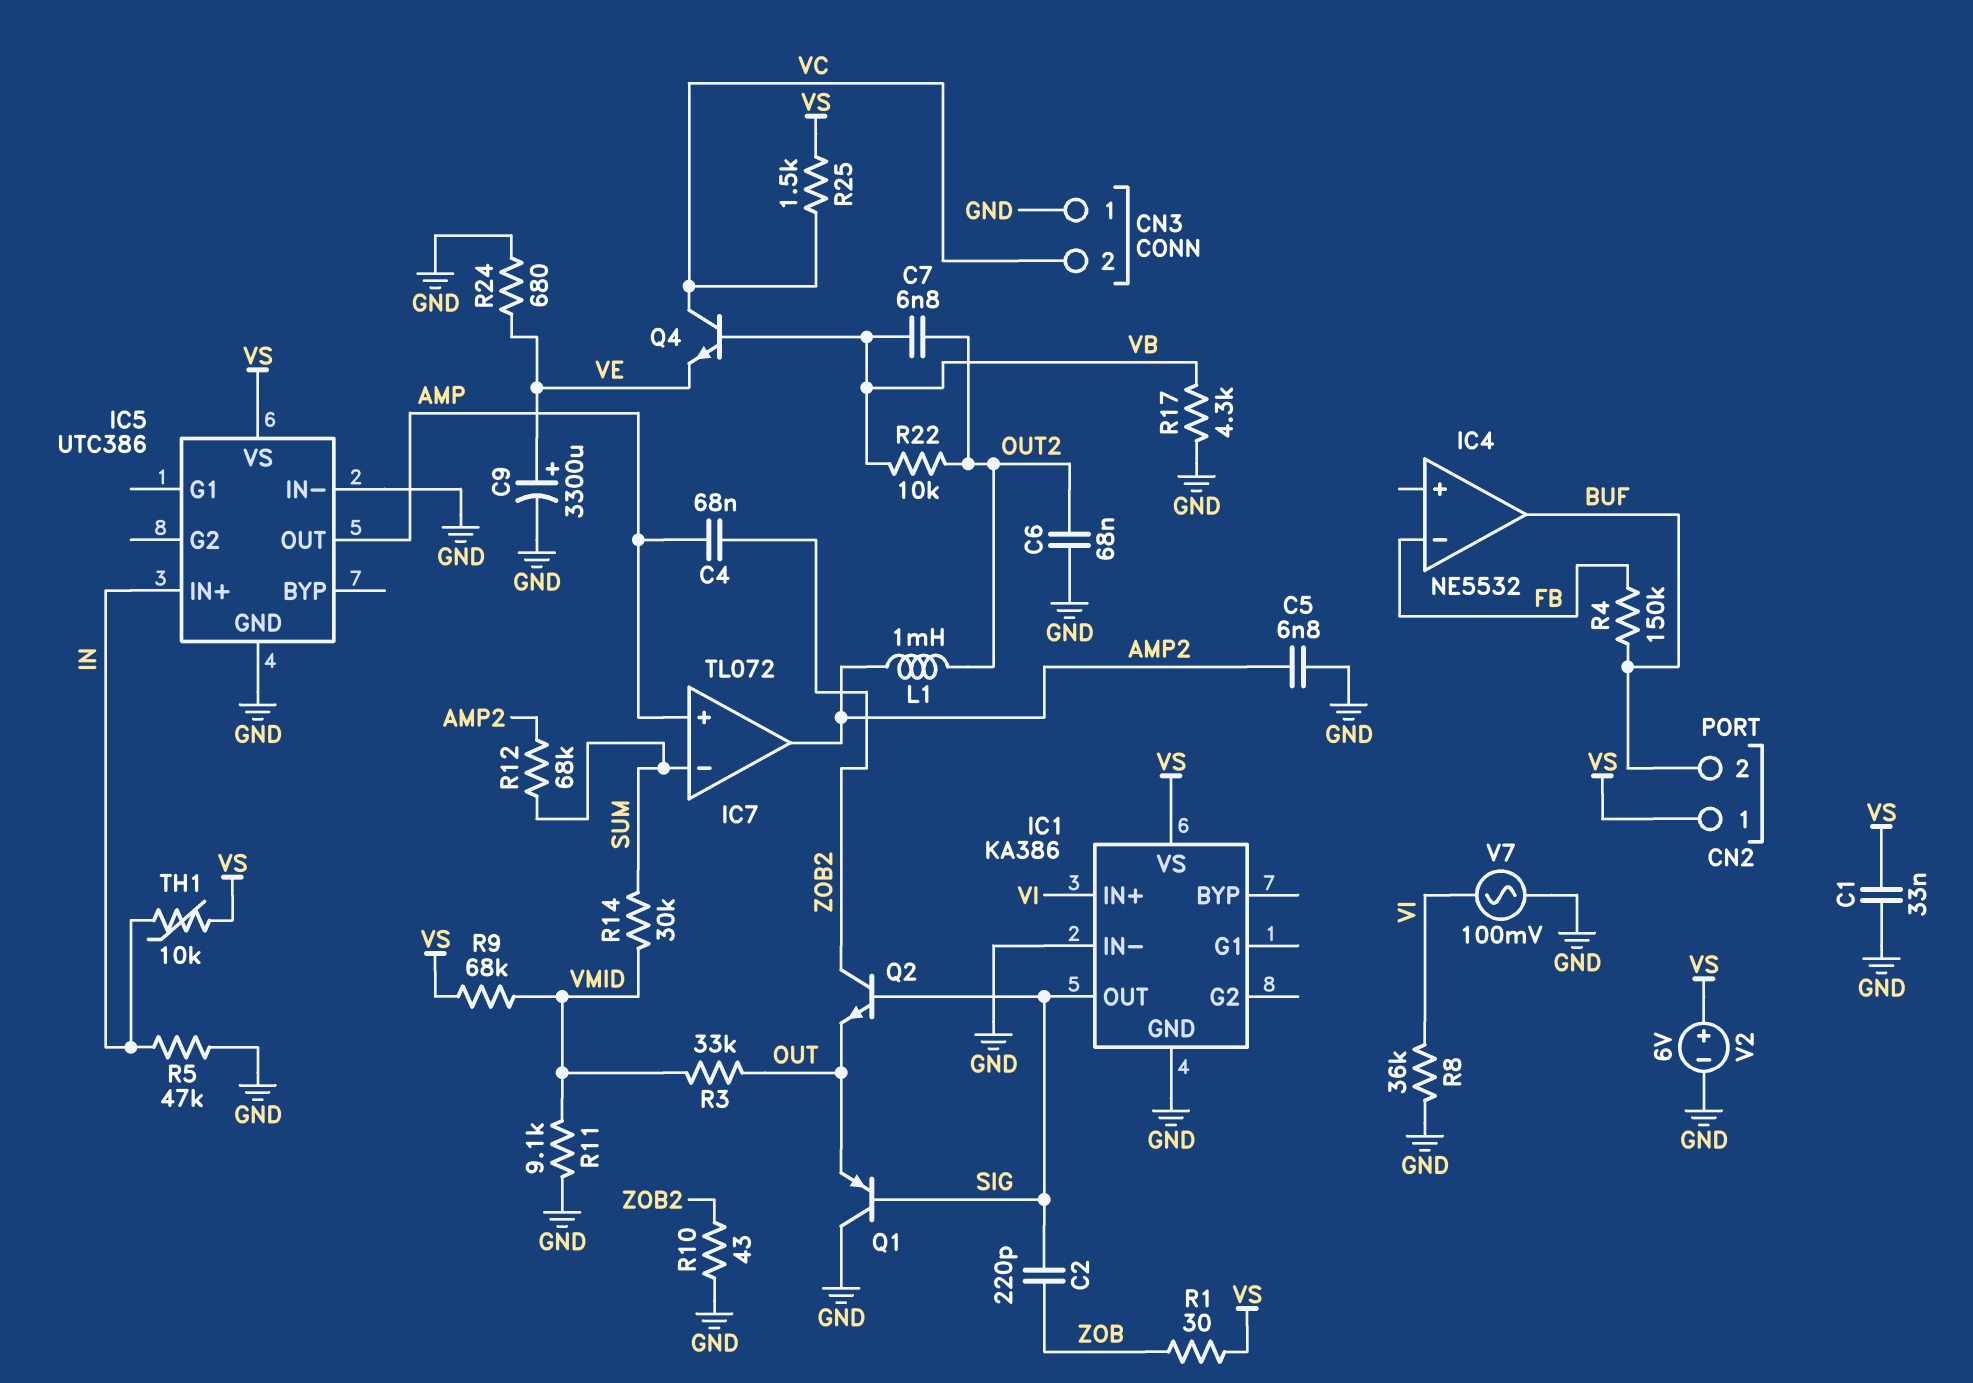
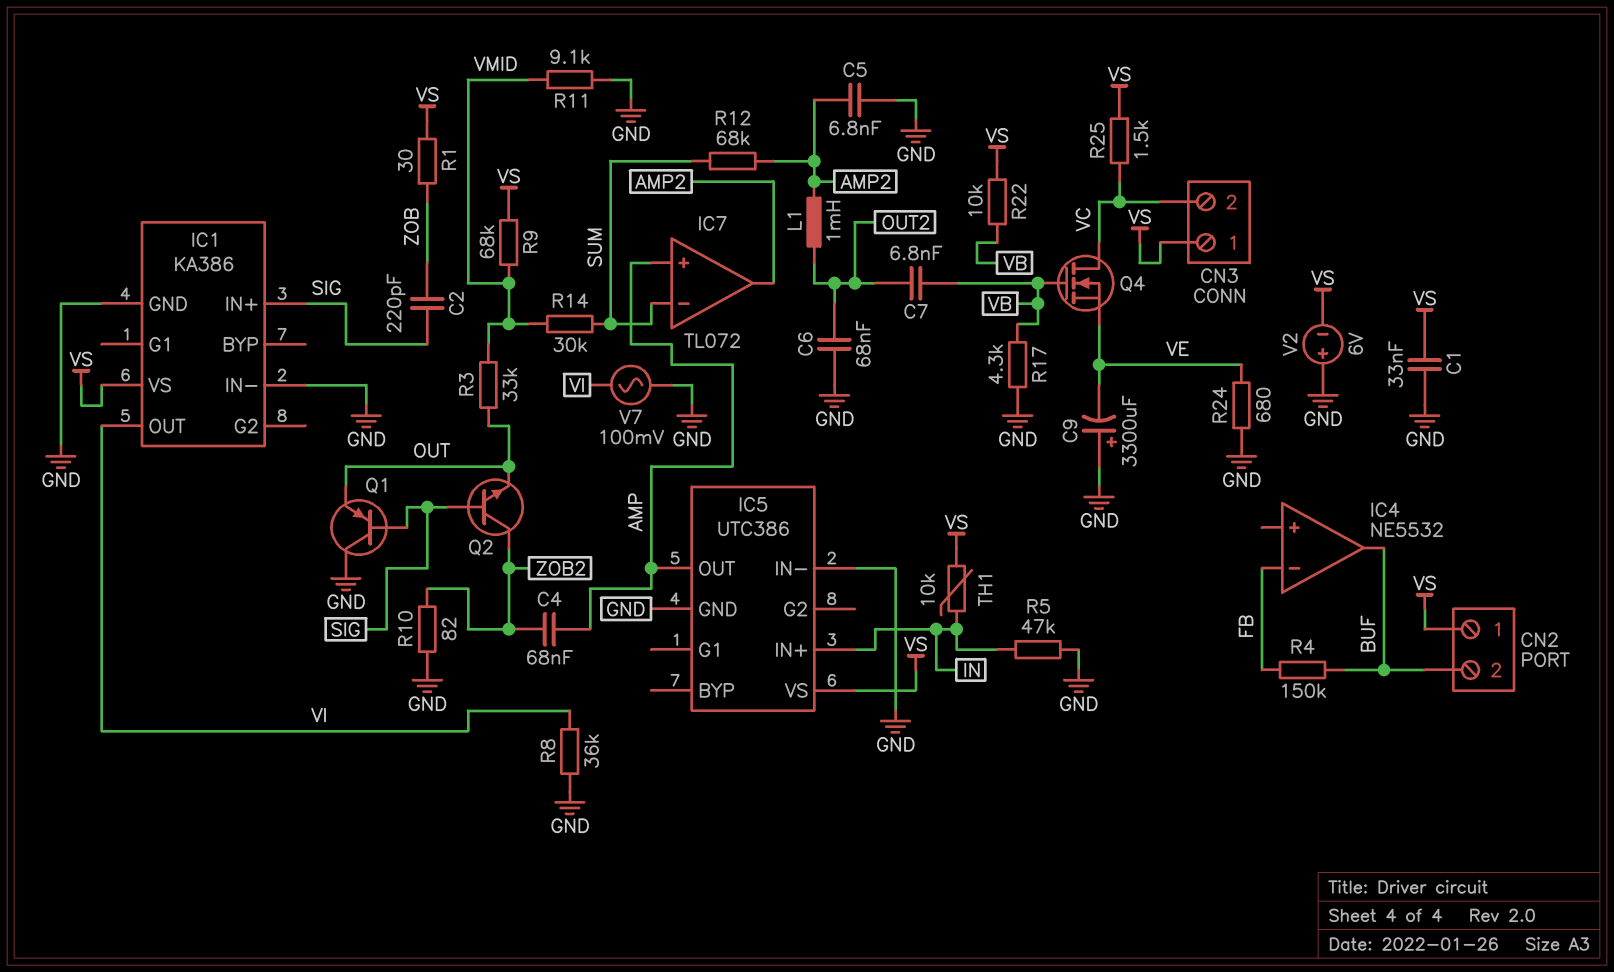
C9: 3300uF (plus VE, minus GND) -> 3300uF (plus GND, minus VE)
CN3 pin 1: GND -> VS
IC1 pin IN+: VI -> SIG
IC1 pin OUT: SIG -> VI
Q4: NPN (B VB, C VC, E VE) -> NMOS (G VB, D VC, S VE)
R10: 43 (GND, ZOB2) -> 82 (GND, ZOB2)
R22: 10k (OUT2, VB) -> 10k (VB, VS)
V2: 6V (plus VS, minus GND) -> 6V (plus GND, minus VS)

